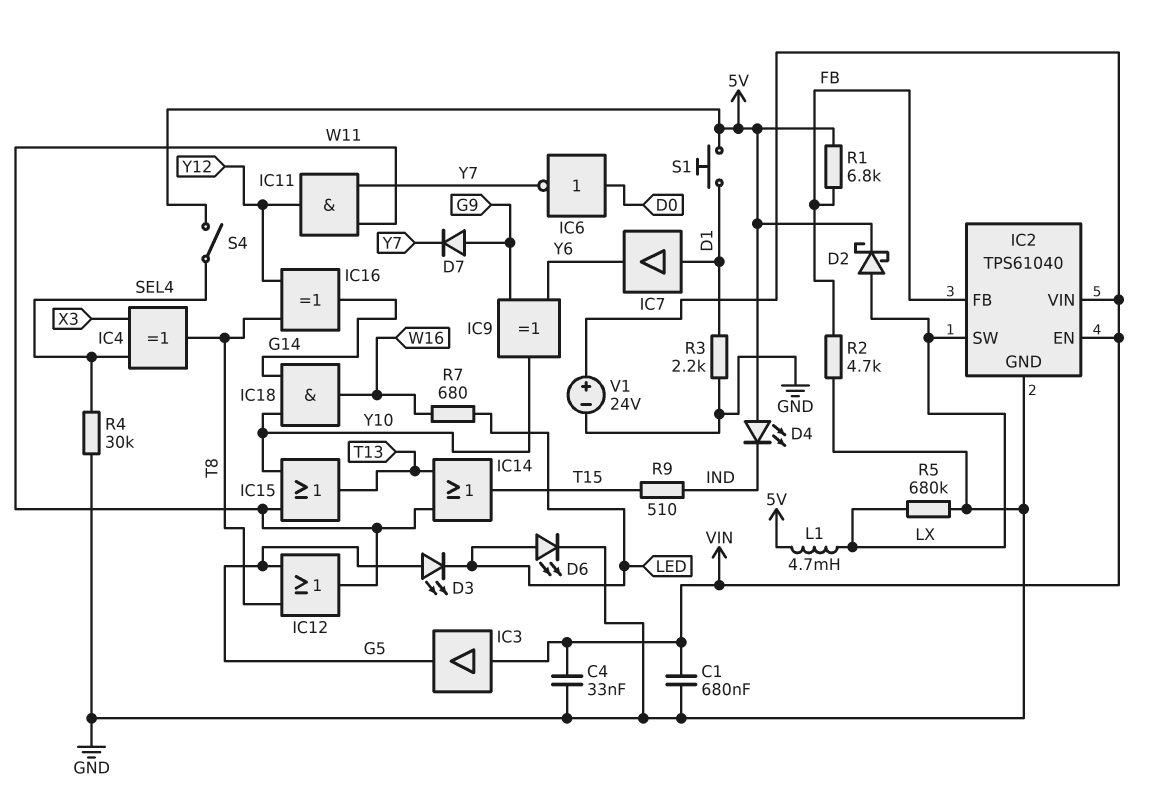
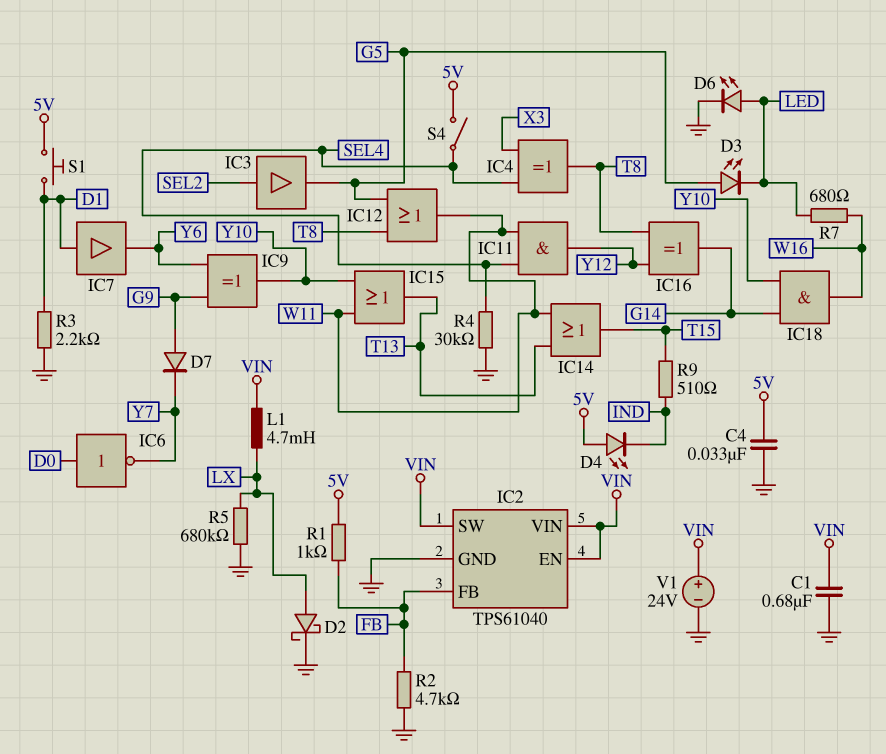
C4: 33nF (GND, VIN) -> 33nF (5V, GND)
D2: schottky (A LX, K 5V) -> schottky (A LX, K GND)
IC2 pin SW: LX -> VIN
IC3: buffer (in VIN, out G5) -> buffer (in SEL2, out G5)
IC11: AND (in W11, in Y7, out Y12) -> AND (in SEL4, in W11, out Y12)
L1: 4.7mH (5V, LX) -> 4.7mH (LX, VIN)
R1: 6.8k (5V, FB) -> 1k (5V, FB)

